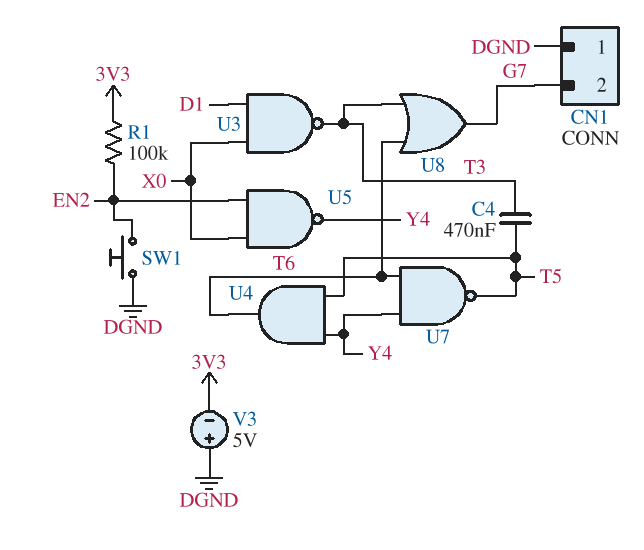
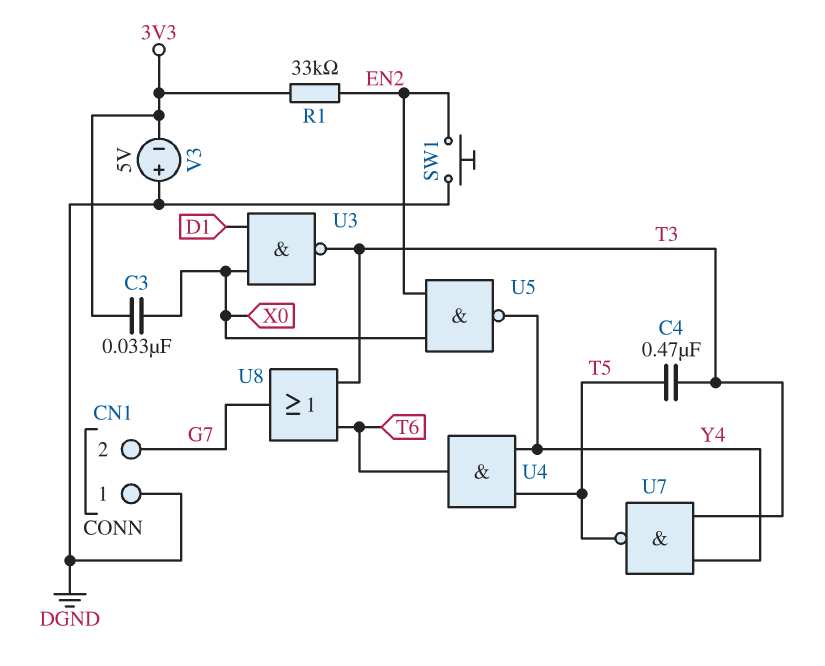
C3: none -> 33nF (3V3, X0)
R1: 100k (3V3, EN2) -> 33k (3V3, EN2)
U7: NAND (in T6, in Y4, out T5) -> NAND (in T3, in Y4, out T5)

